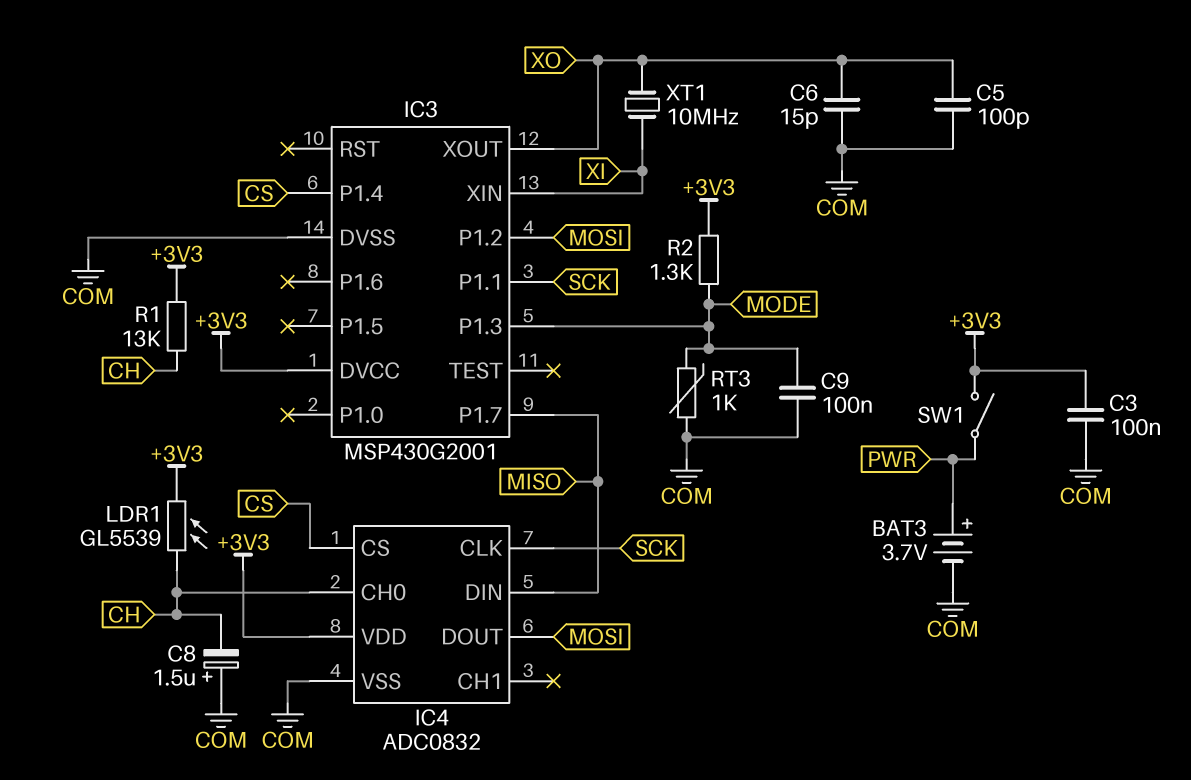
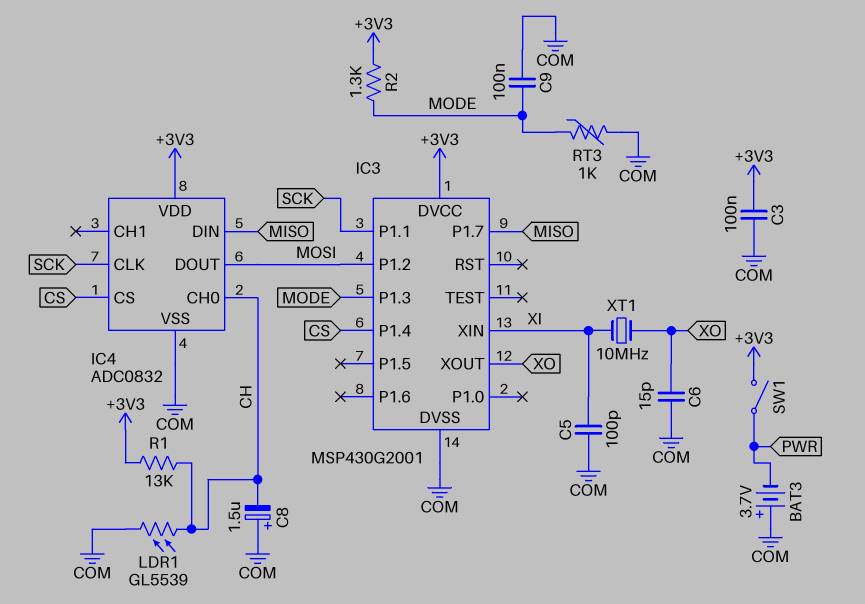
BAT3: 3.7V (plus PWR, minus COM) -> 3.7V (plus COM, minus PWR)
C5: 100pF (COM, XO) -> 100pF (COM, XI)
LDR1: GL5539 (+3V3, CH) -> GL5539 (CH, COM)

